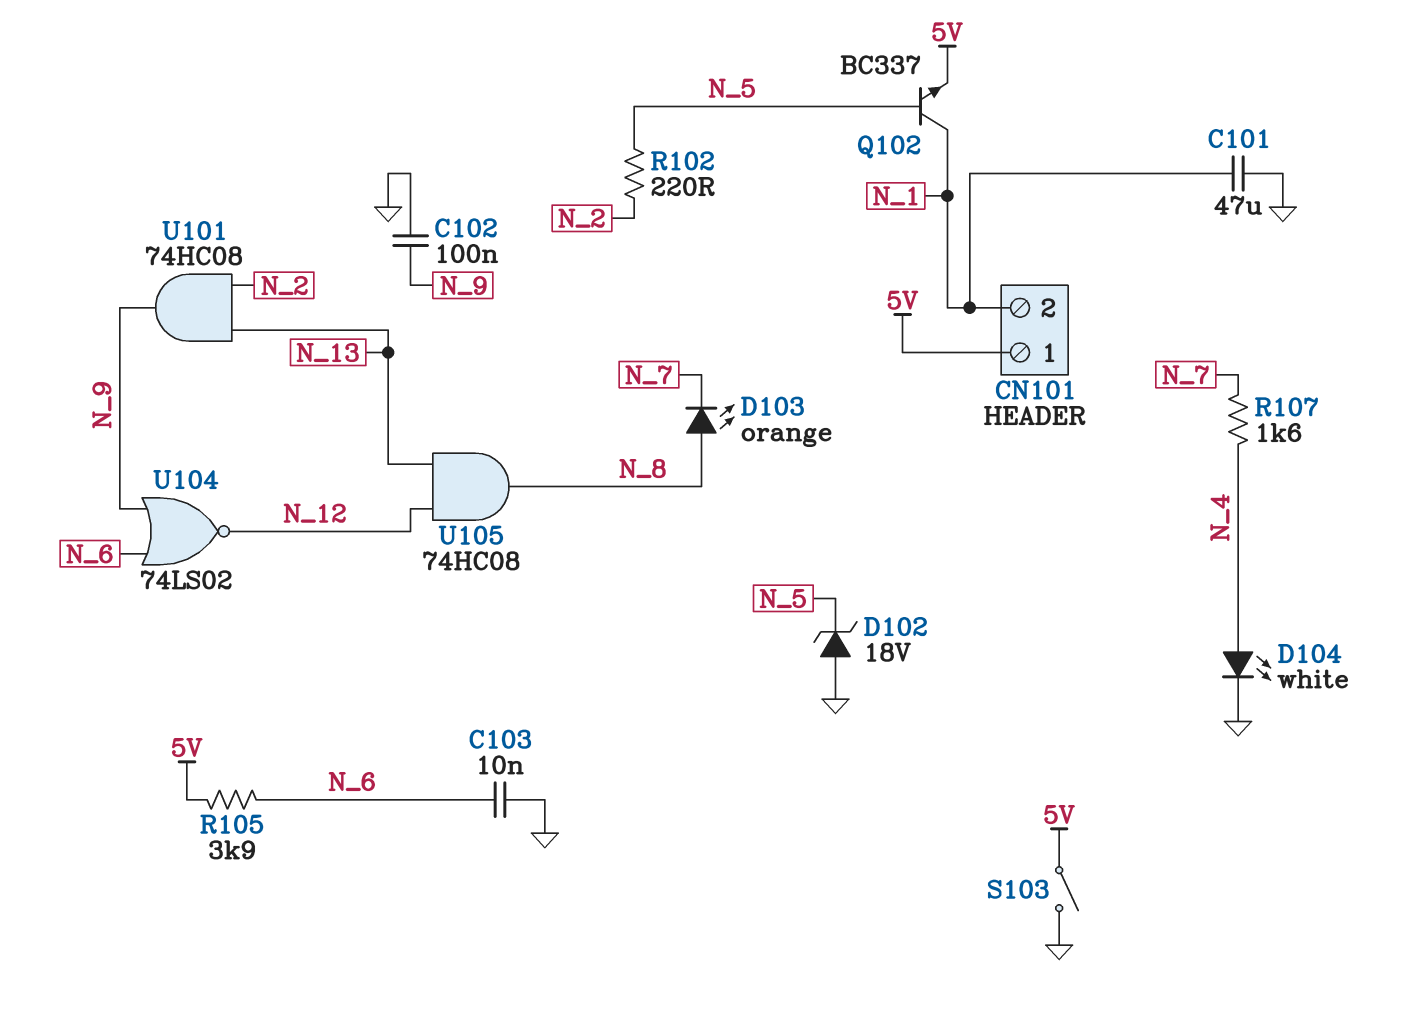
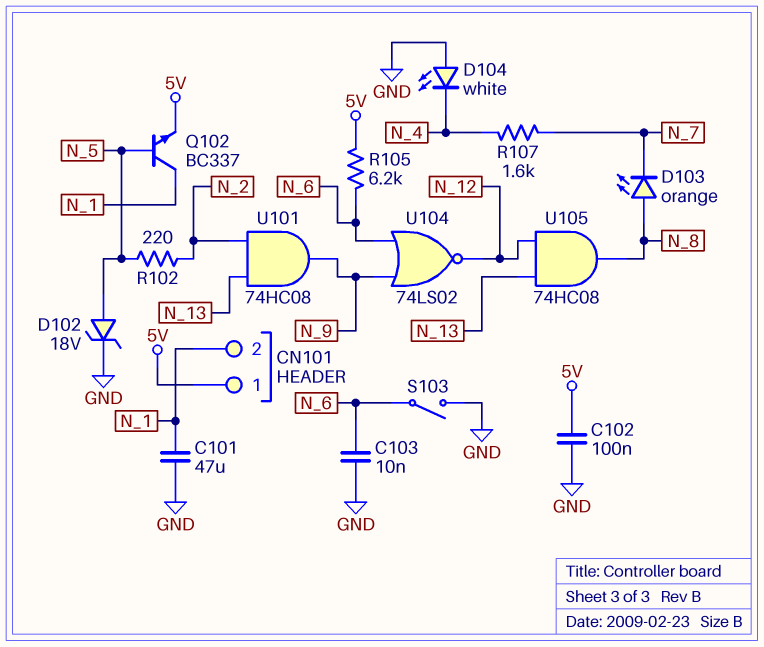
C102: 100nF (GND, N_9) -> 100nF (5V, GND)
D102: zener 18V (A GND, K N_5) -> zener 18V (A N_5, K GND)
D104: LED white (A N_4, K GND) -> LED white (A GND, K N_4)
R105: 3.9k (5V, N_6) -> 6.2k (5V, N_6)
S103: switch (5V, GND) -> switch (GND, N_6)

